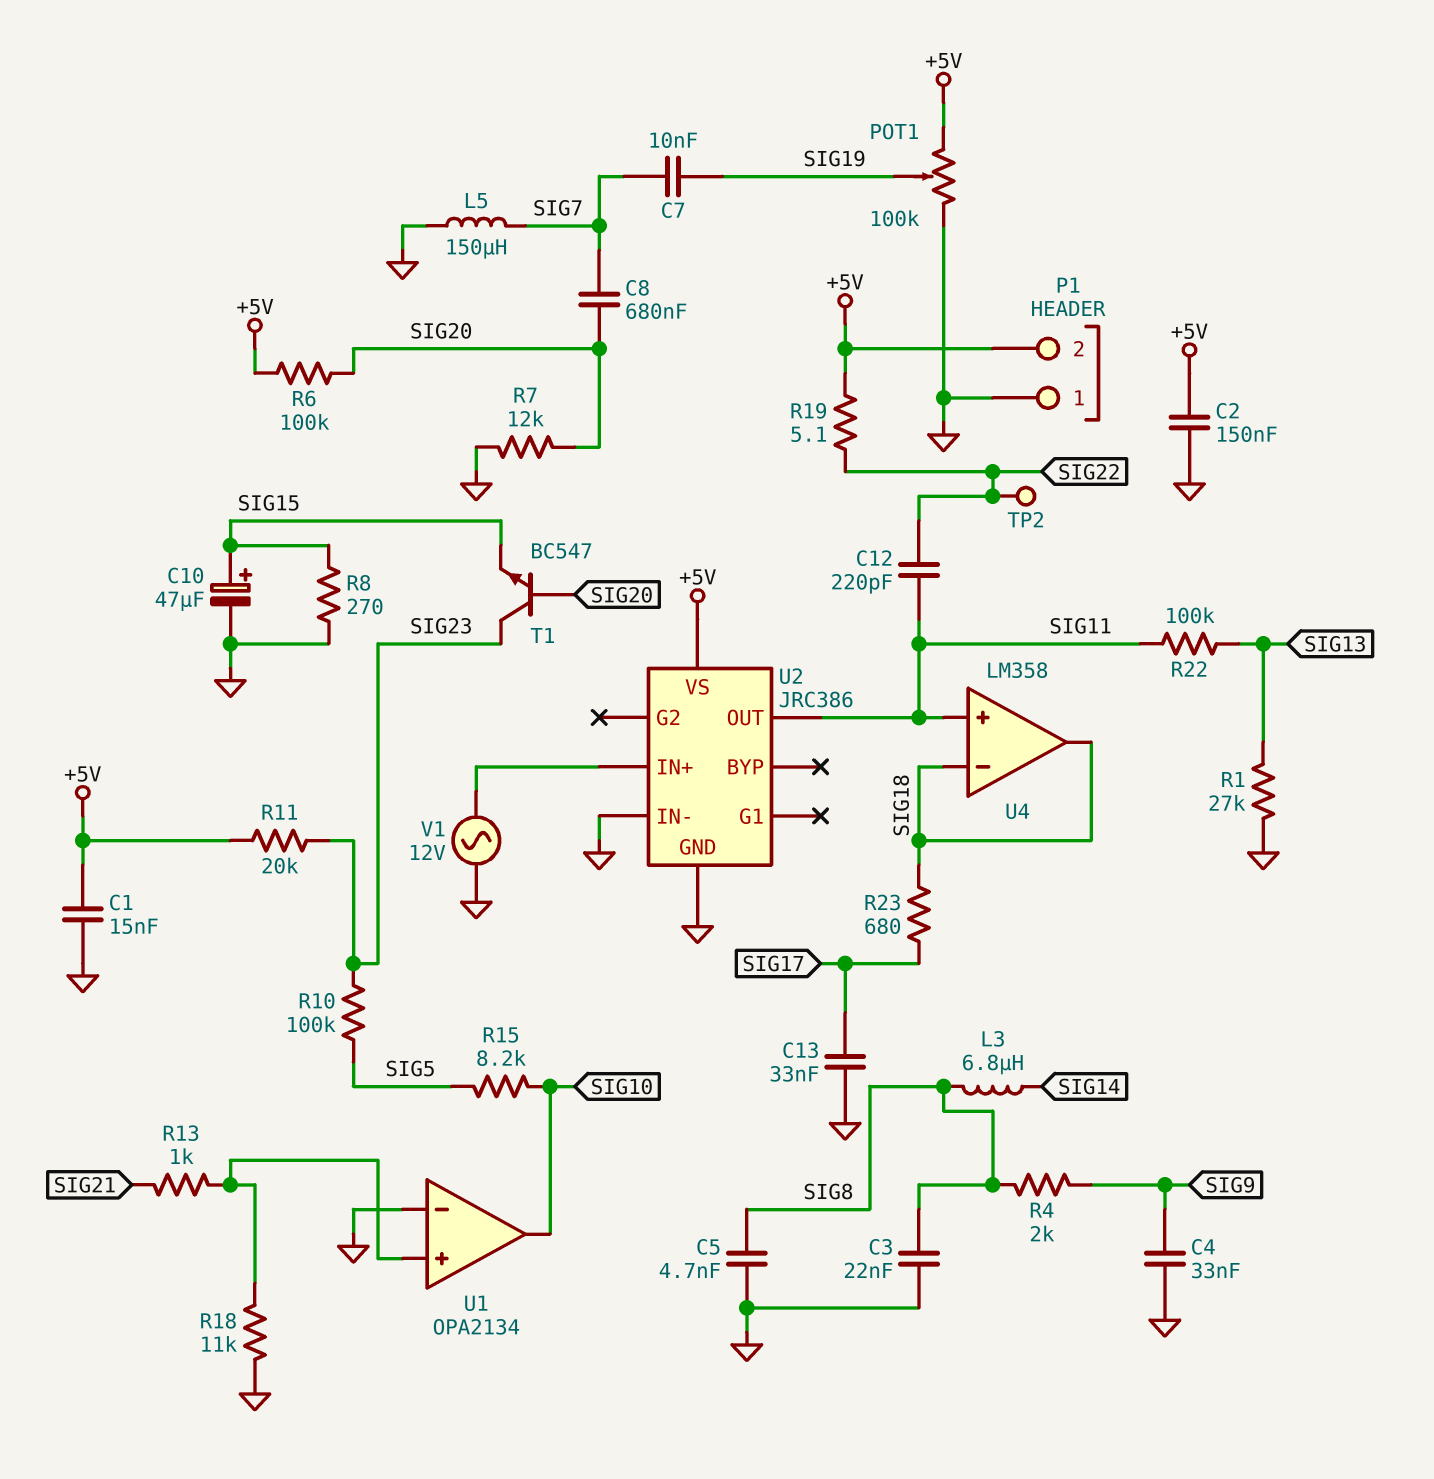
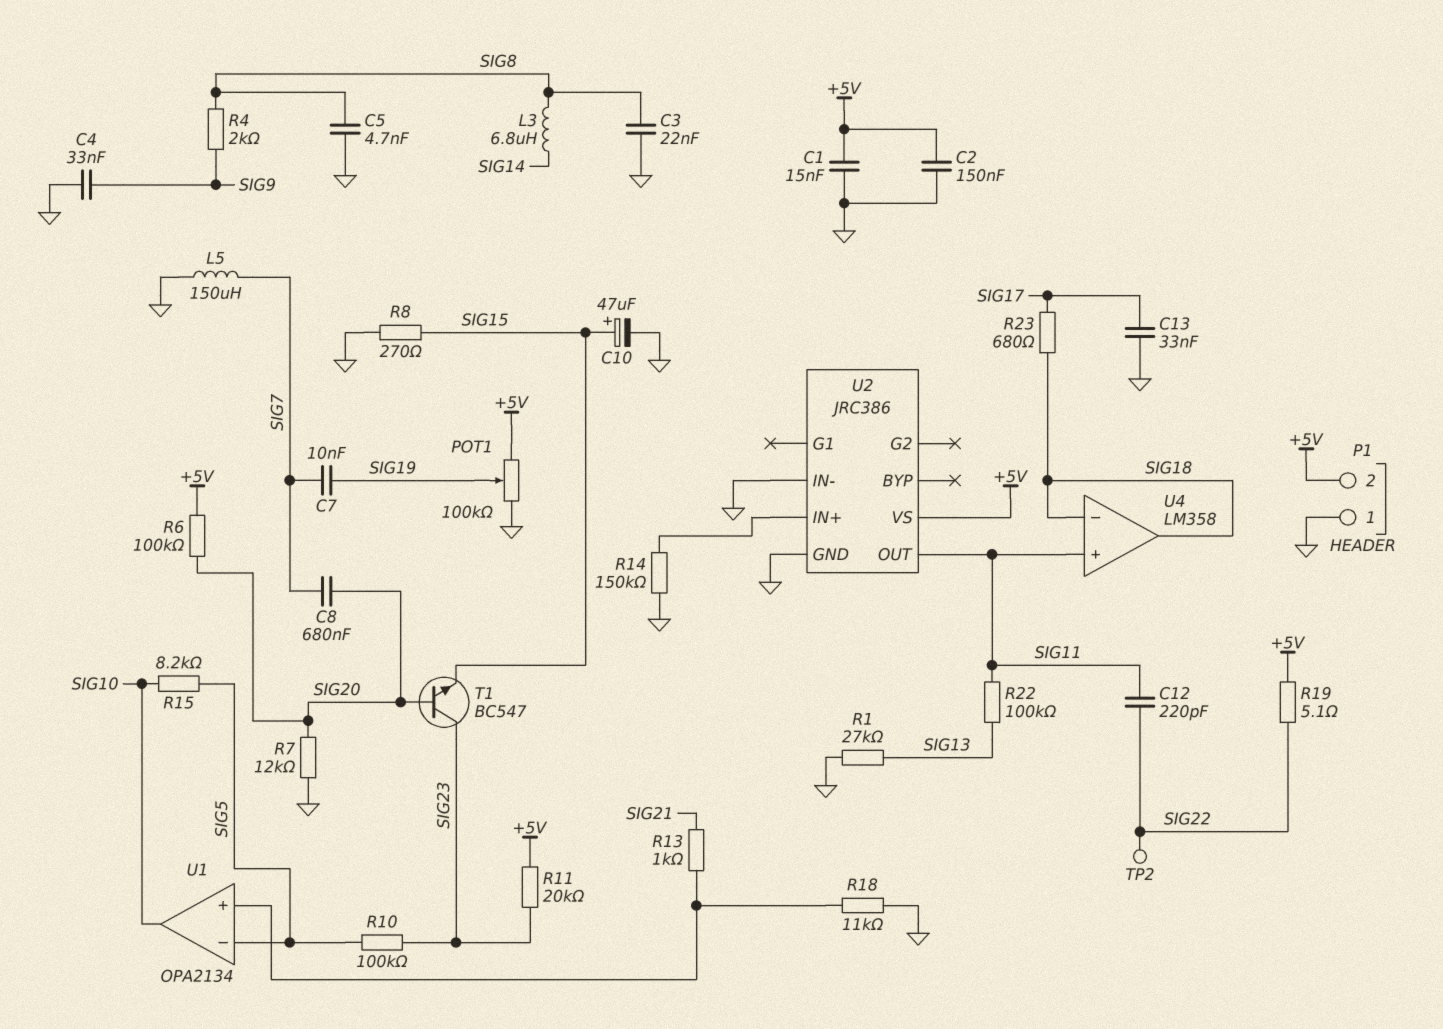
R14: none -> 150k (GND, U2/IN+)
U1 pin in-: GND -> SIG5
V1: AC 12V (GND, U2/IN+) -> none

